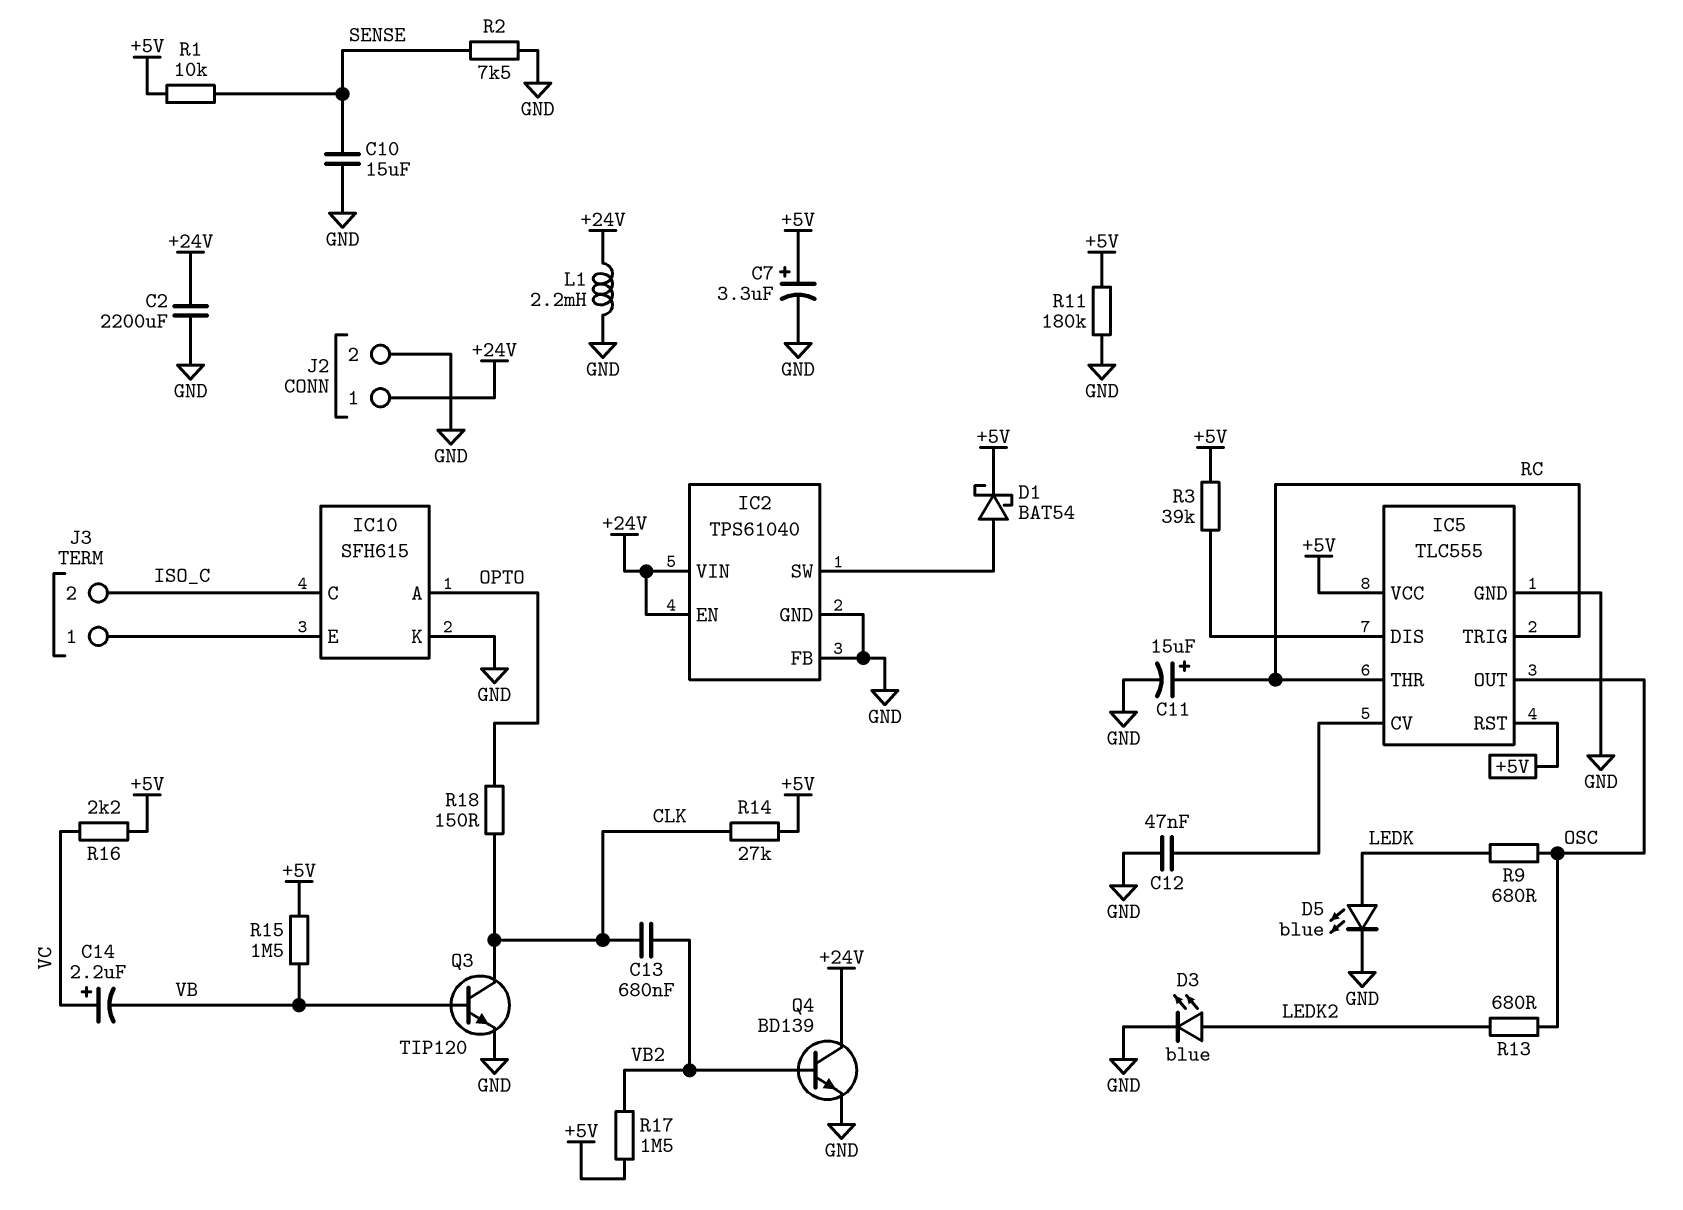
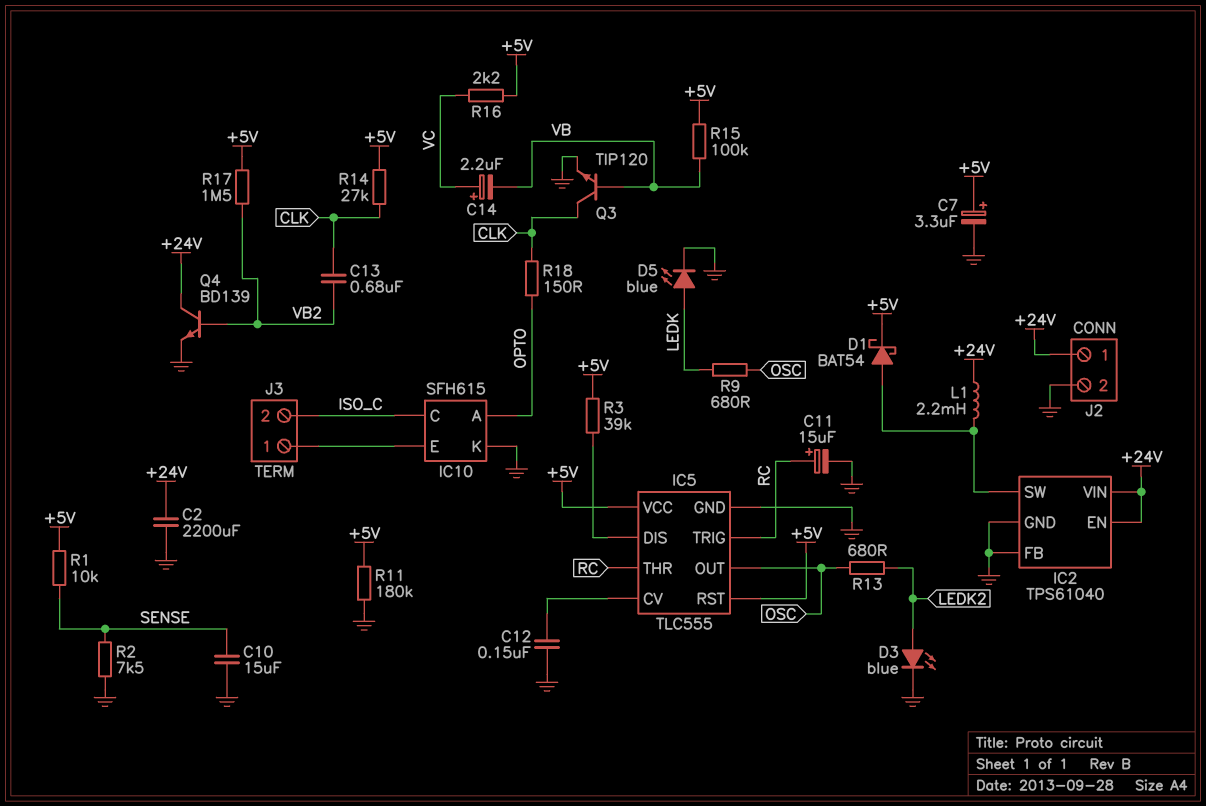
C12: 47nF (GND, IC5/CV) -> 150nF (GND, IC5/CV)
L1: 2.2mH (+24V, GND) -> 2.2mH (+24V, IC2/SW)
R15: 1.5M (+5V, VB) -> 100k (+5V, VB)

